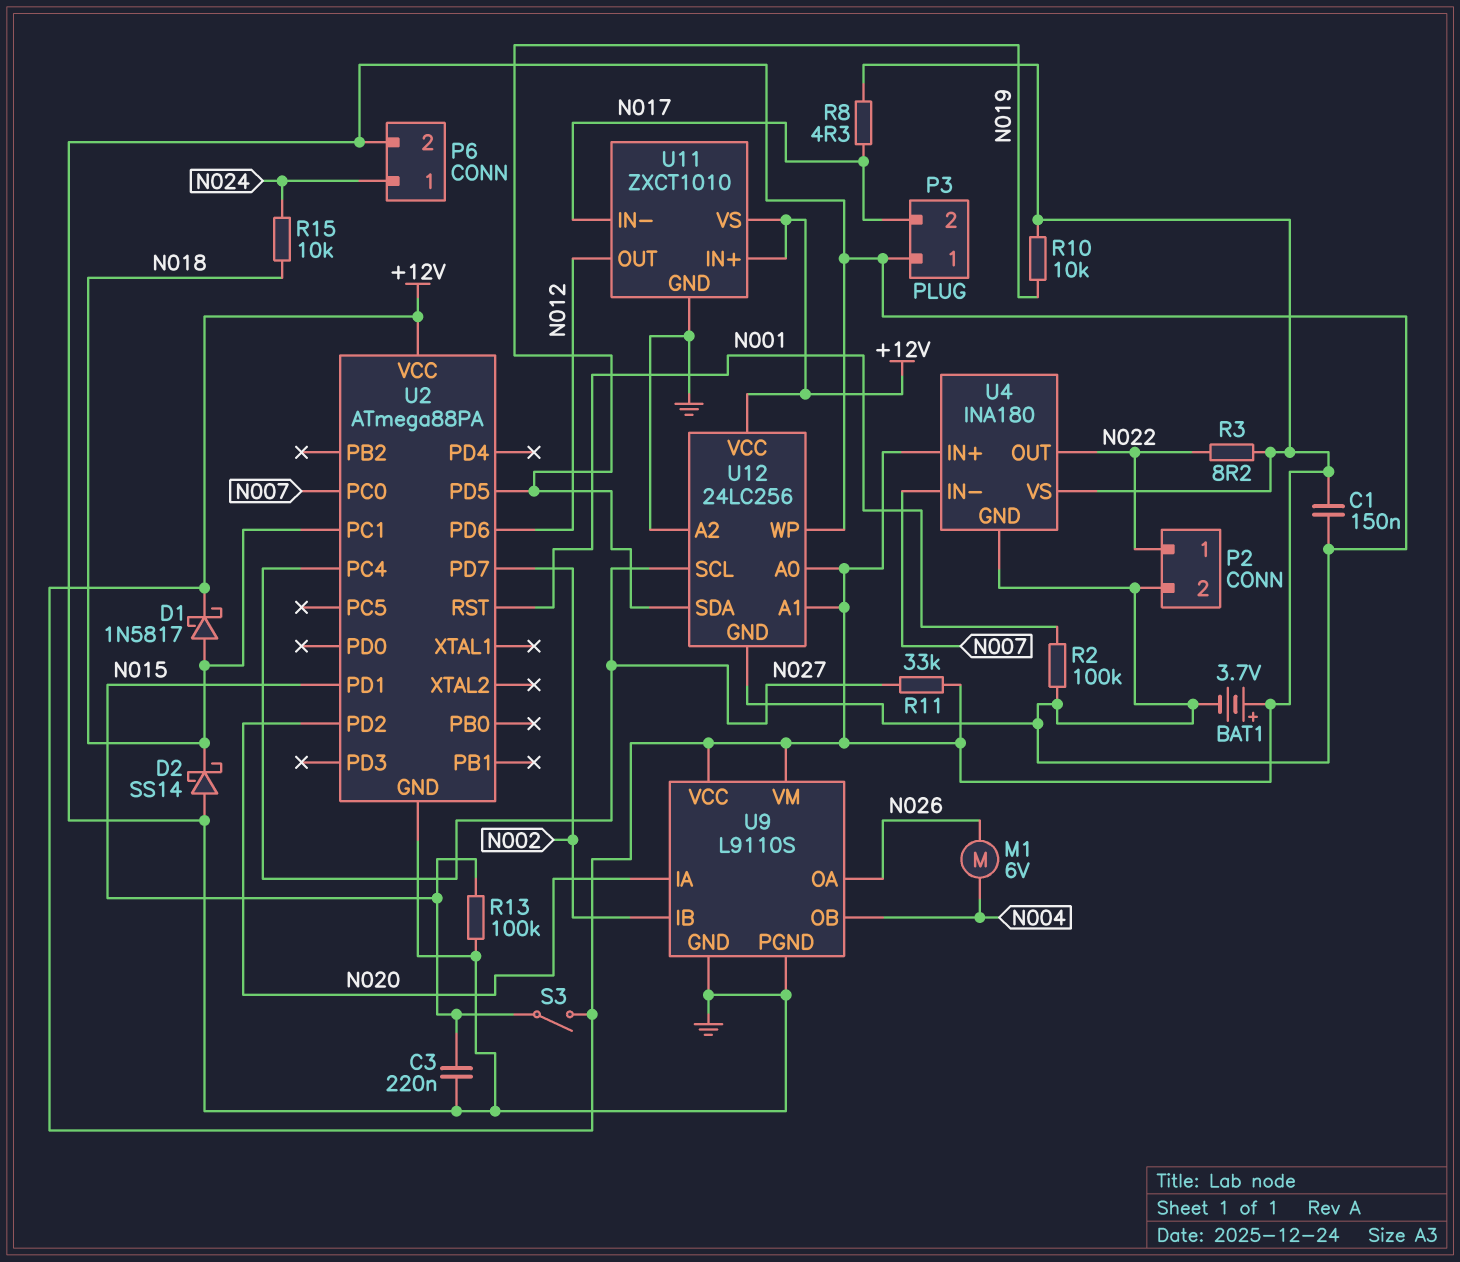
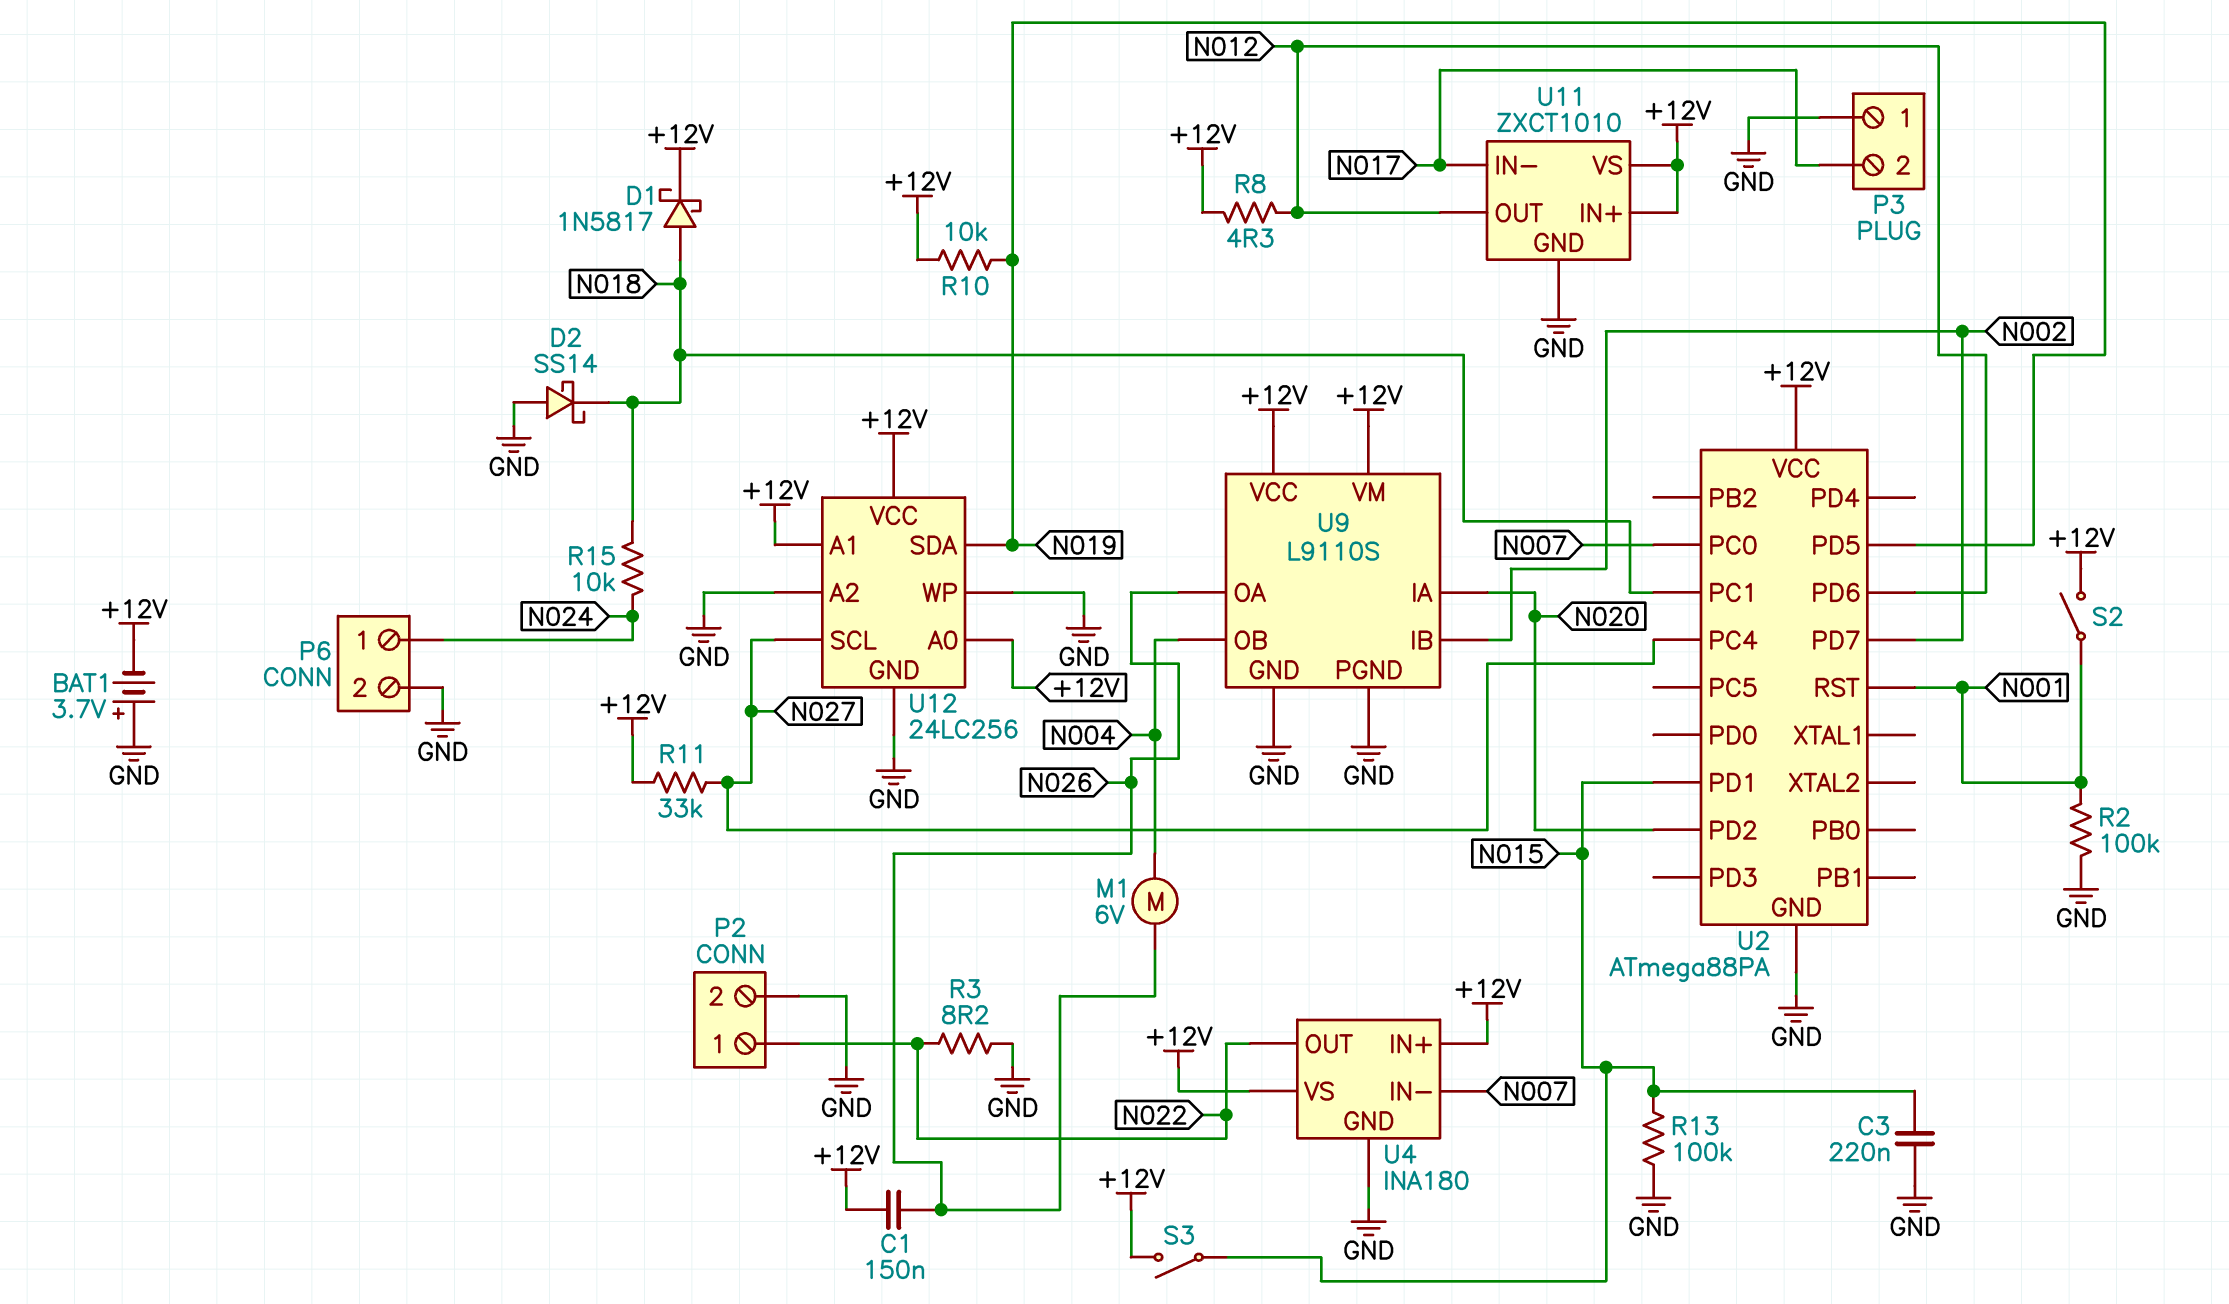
BAT1: 3.7V (plus +12V, minus GND) -> 3.7V (plus GND, minus +12V)
C1: 150nF (+12V, GND) -> 150nF (+12V, N026)
R3: 8.2 (+12V, N022) -> 8.2 (GND, N022)
R8: 4.3 (+12V, N017) -> 4.3 (+12V, N012)
S2: none -> switch (+12V, N001)

